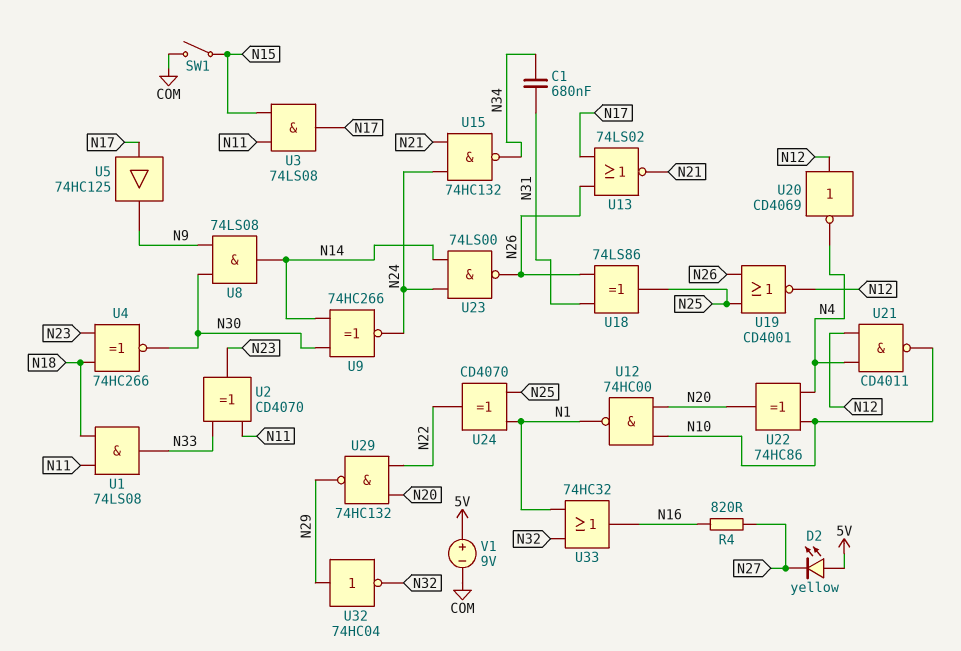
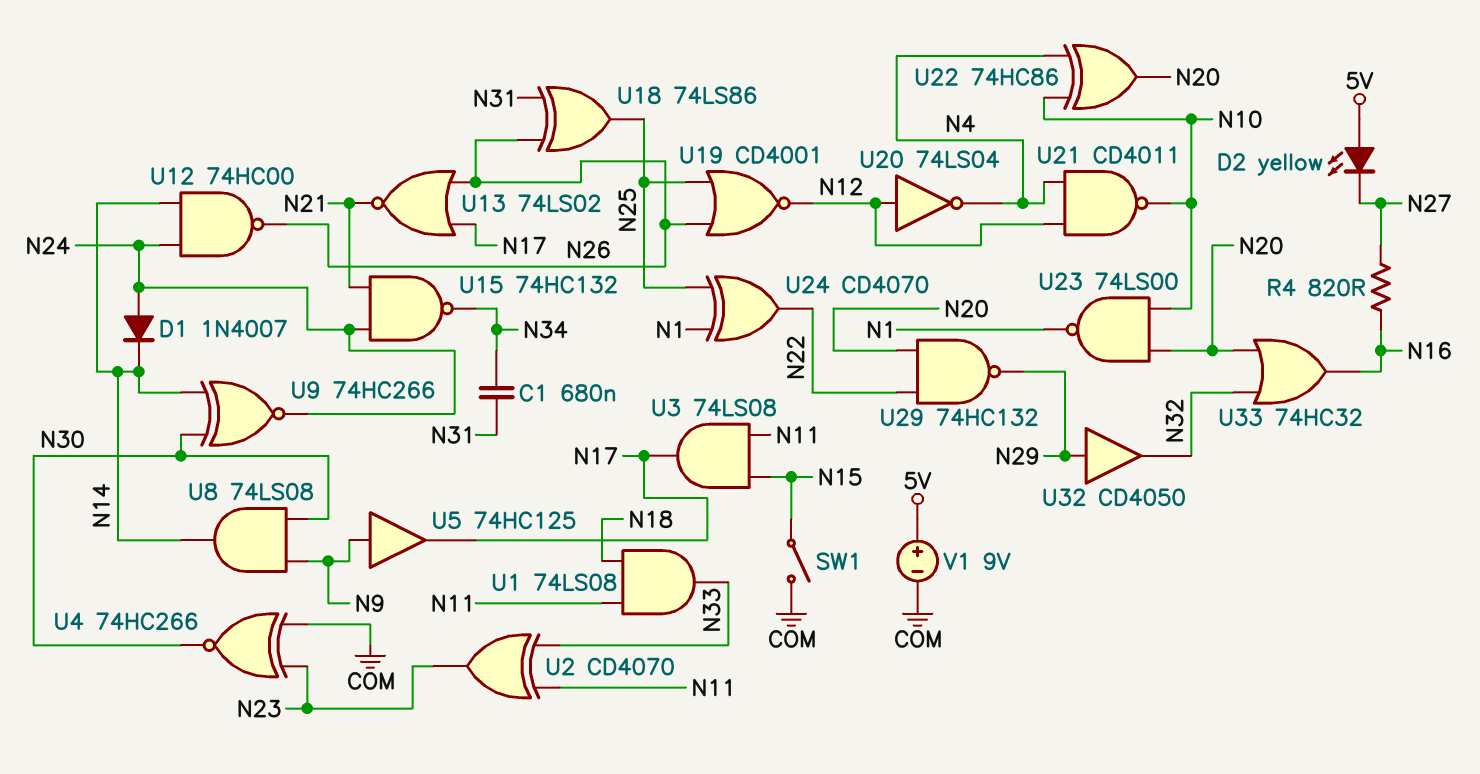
D1: none -> diode 1N4007 (A N24, K N14)
U4: XNOR 74HC266 (in N18, in N23, out N30) -> XNOR 74HC266 (in COM, in N23, out N30)
U5: buffer 74HC125 (in N17, out N9) -> buffer 74HC125 (in N9, out N17)
U12: NAND 74HC00 (in N10, in N20, out N1) -> NAND 74HC00 (in N14, in N24, out N26)
U20: NOT CD4069 (in N12, out N4) -> NOT 74LS04 (in N12, out N4)
U23: NAND 74LS00 (in N14, in N24, out N26) -> NAND 74LS00 (in N10, in N20, out N1)
U32: NOT 74HC04 (in N29, out N32) -> buffer CD4050 (in N29, out N32)
U33: OR 74HC32 (in N1, in N32, out N16) -> OR 74HC32 (in N20, in N32, out N16)

